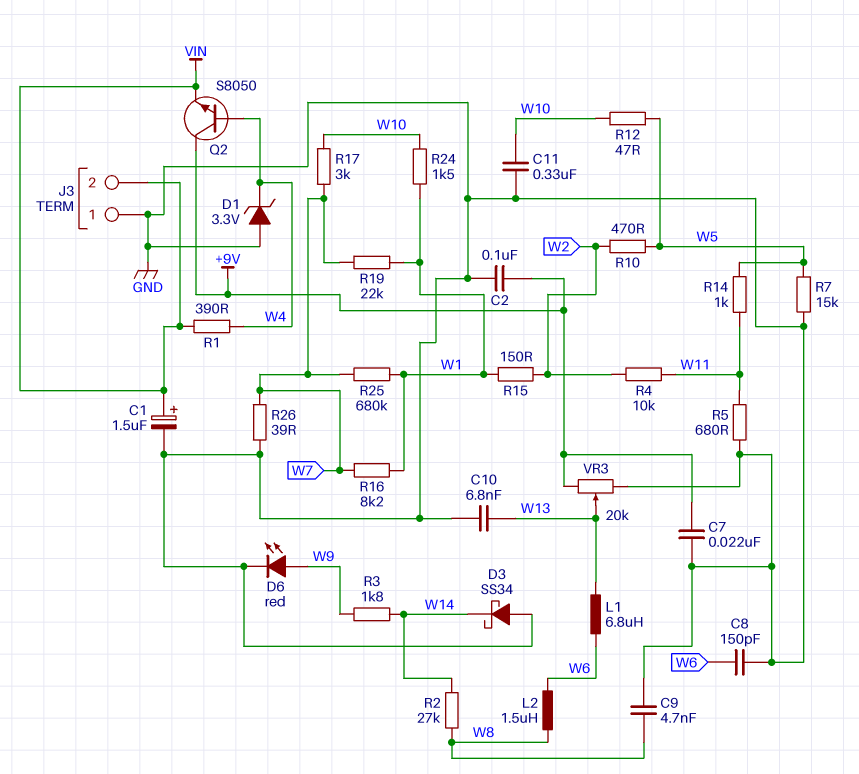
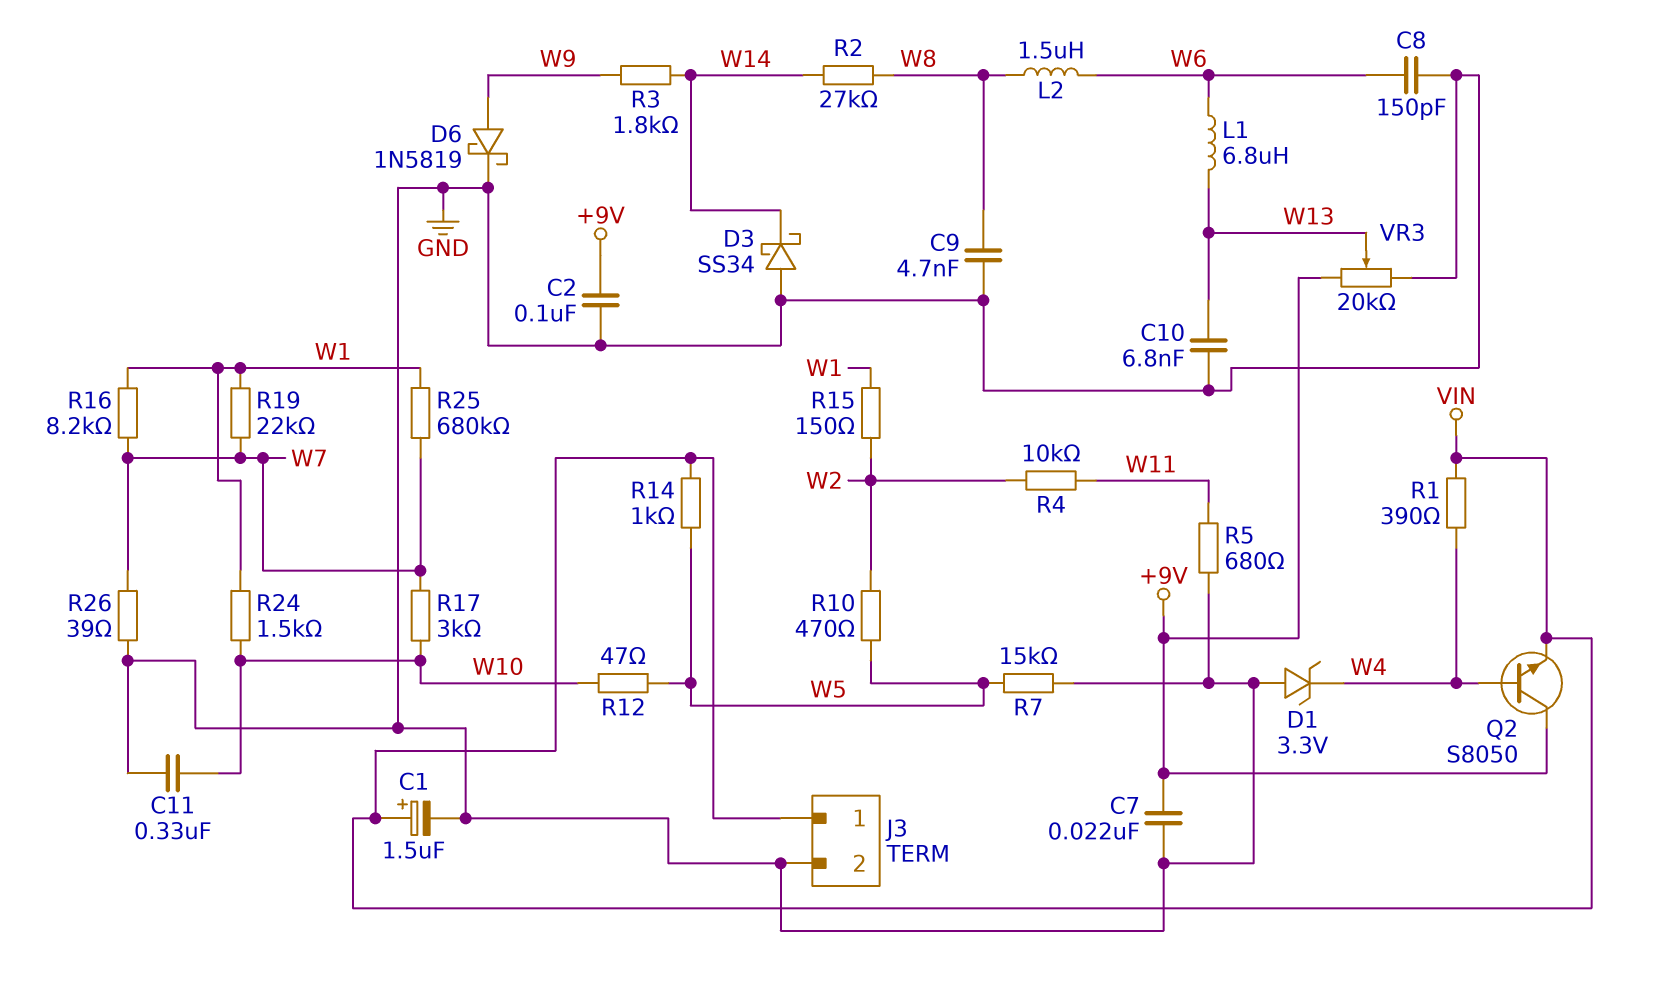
D6: LED red (A W9, K GND) -> schottky 1N5819 (A W9, K GND)
J3 pin 1: GND -> VIN
J3 pin 2: VIN -> GND
R14: 1k (W5, W11) -> 1k (VIN, W5)

